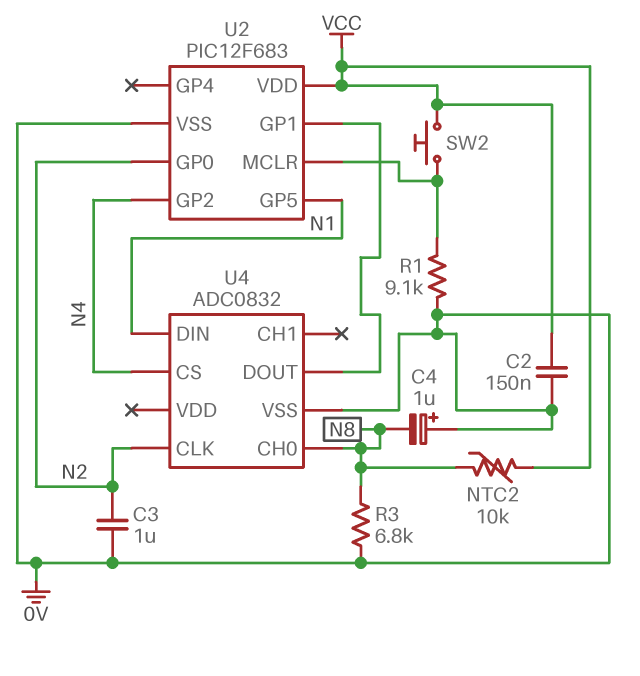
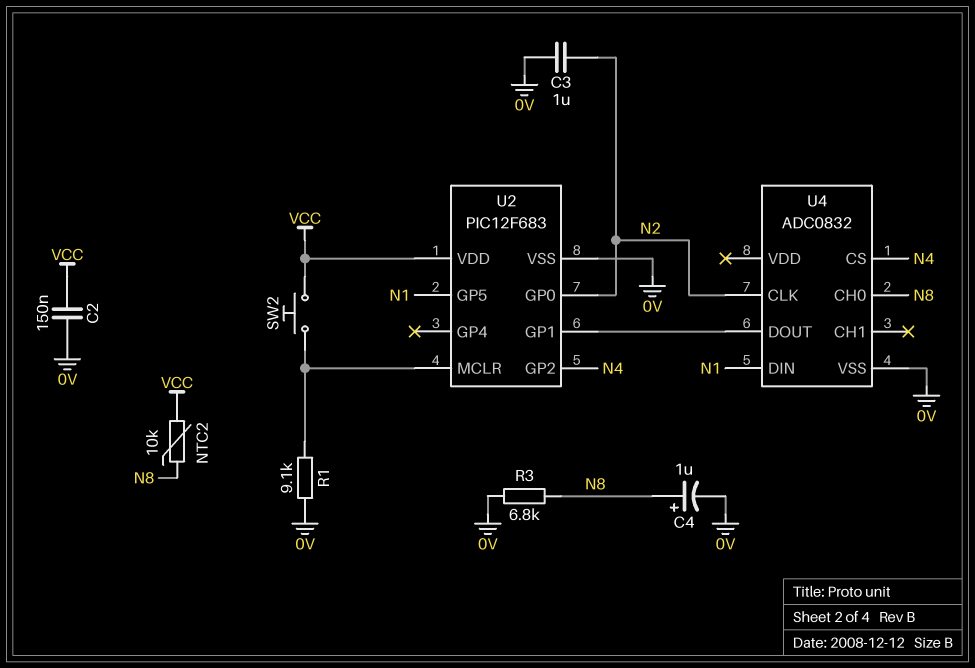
C4: 1uF (plus 0V, minus N8) -> 1uF (plus N8, minus 0V)

